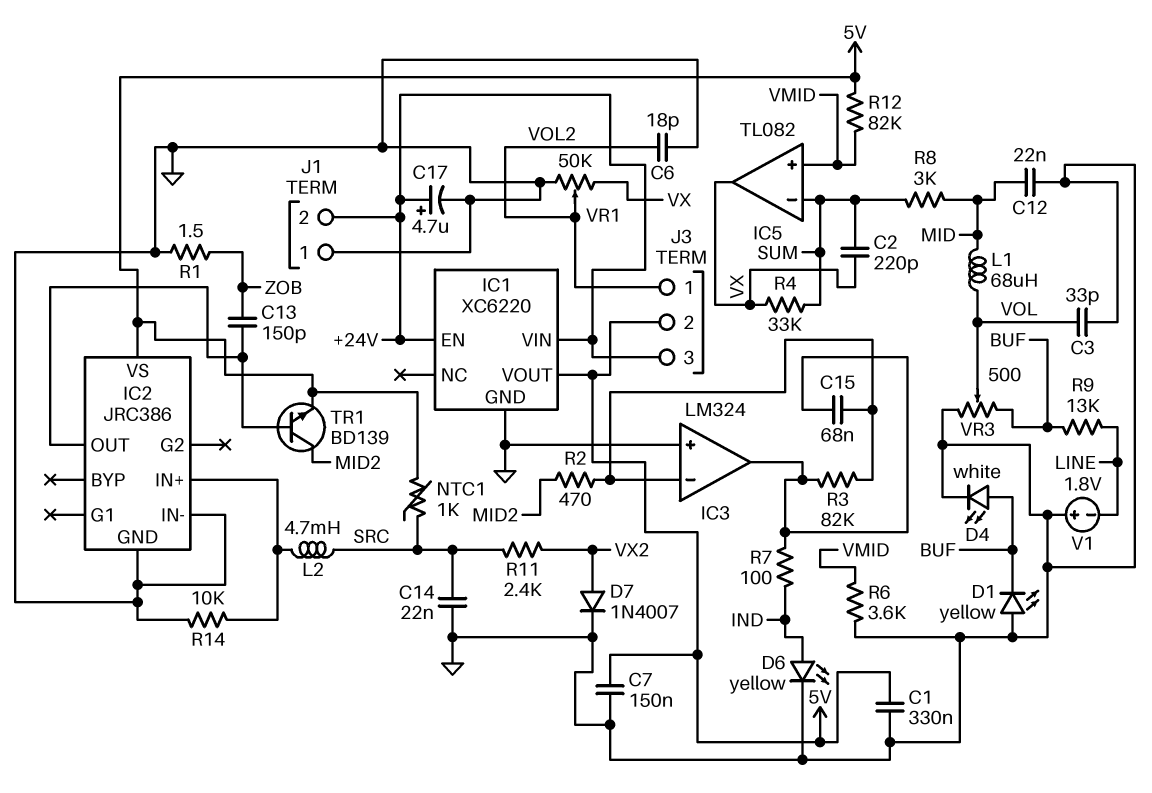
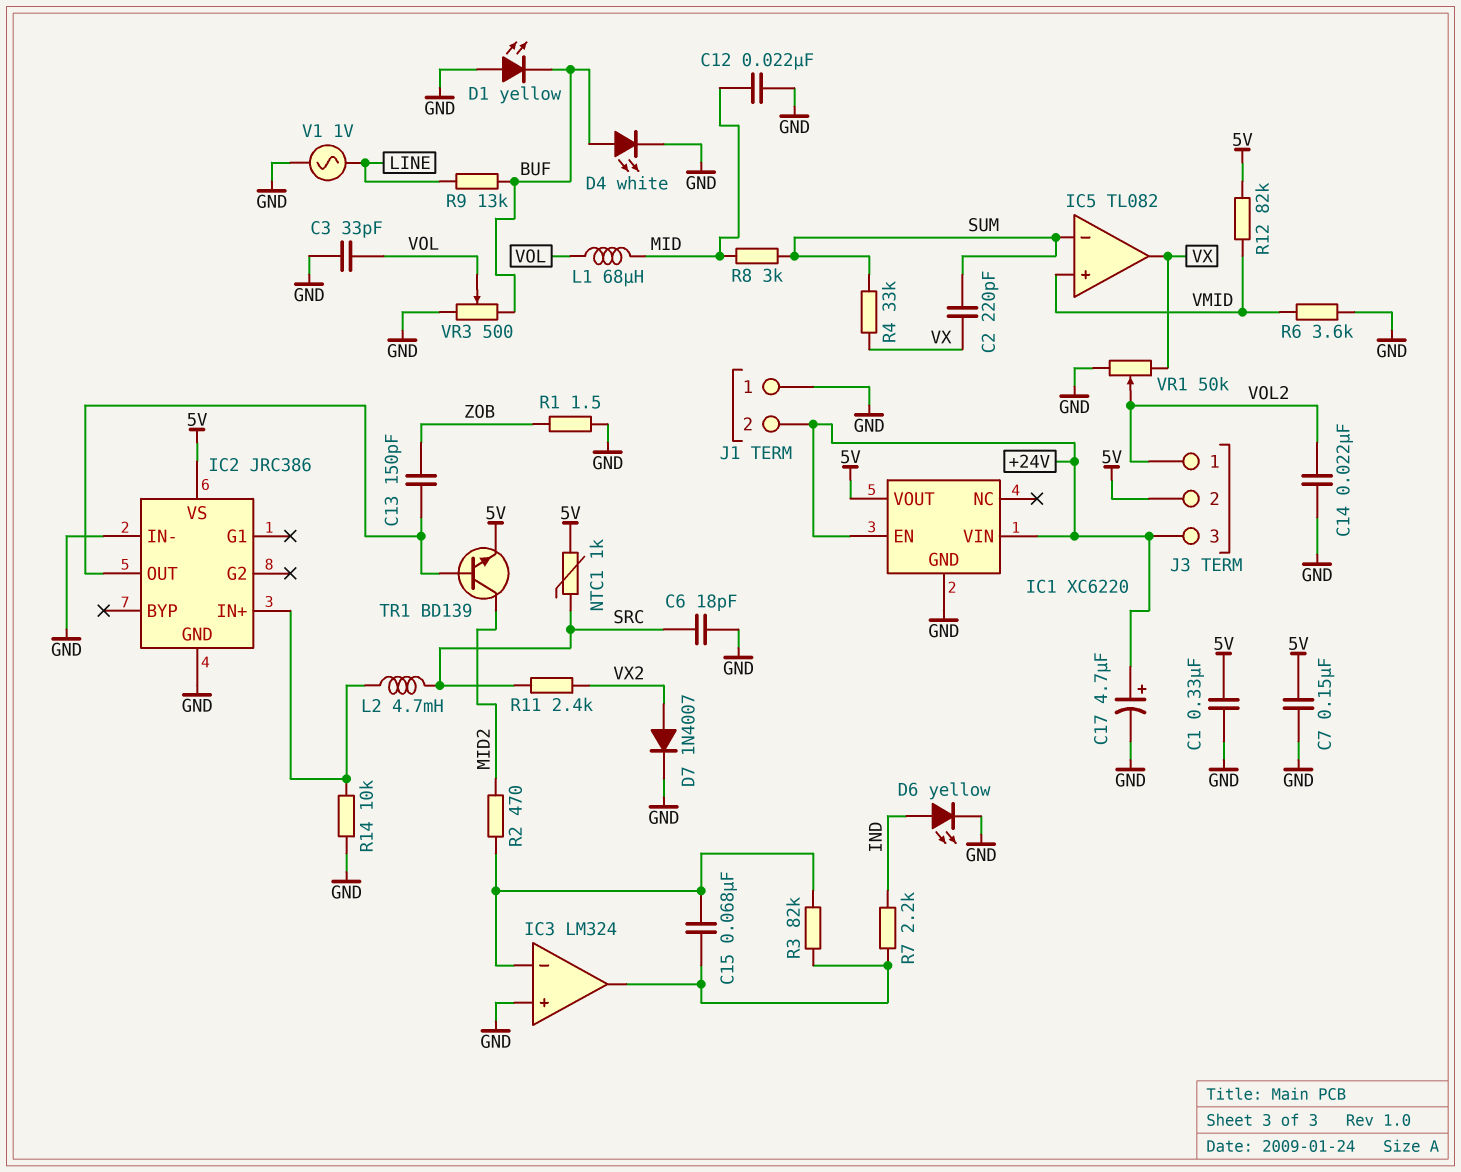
C6: 18pF (GND, VOL2) -> 18pF (GND, SRC)
C14: 22nF (GND, SRC) -> 22nF (GND, VOL2)
R7: 100 (IC3/out, IND) -> 2.2k (IC3/out, IND)
V1: 1.8V (plus GND, minus LINE) -> AC 1V (GND, LINE)

